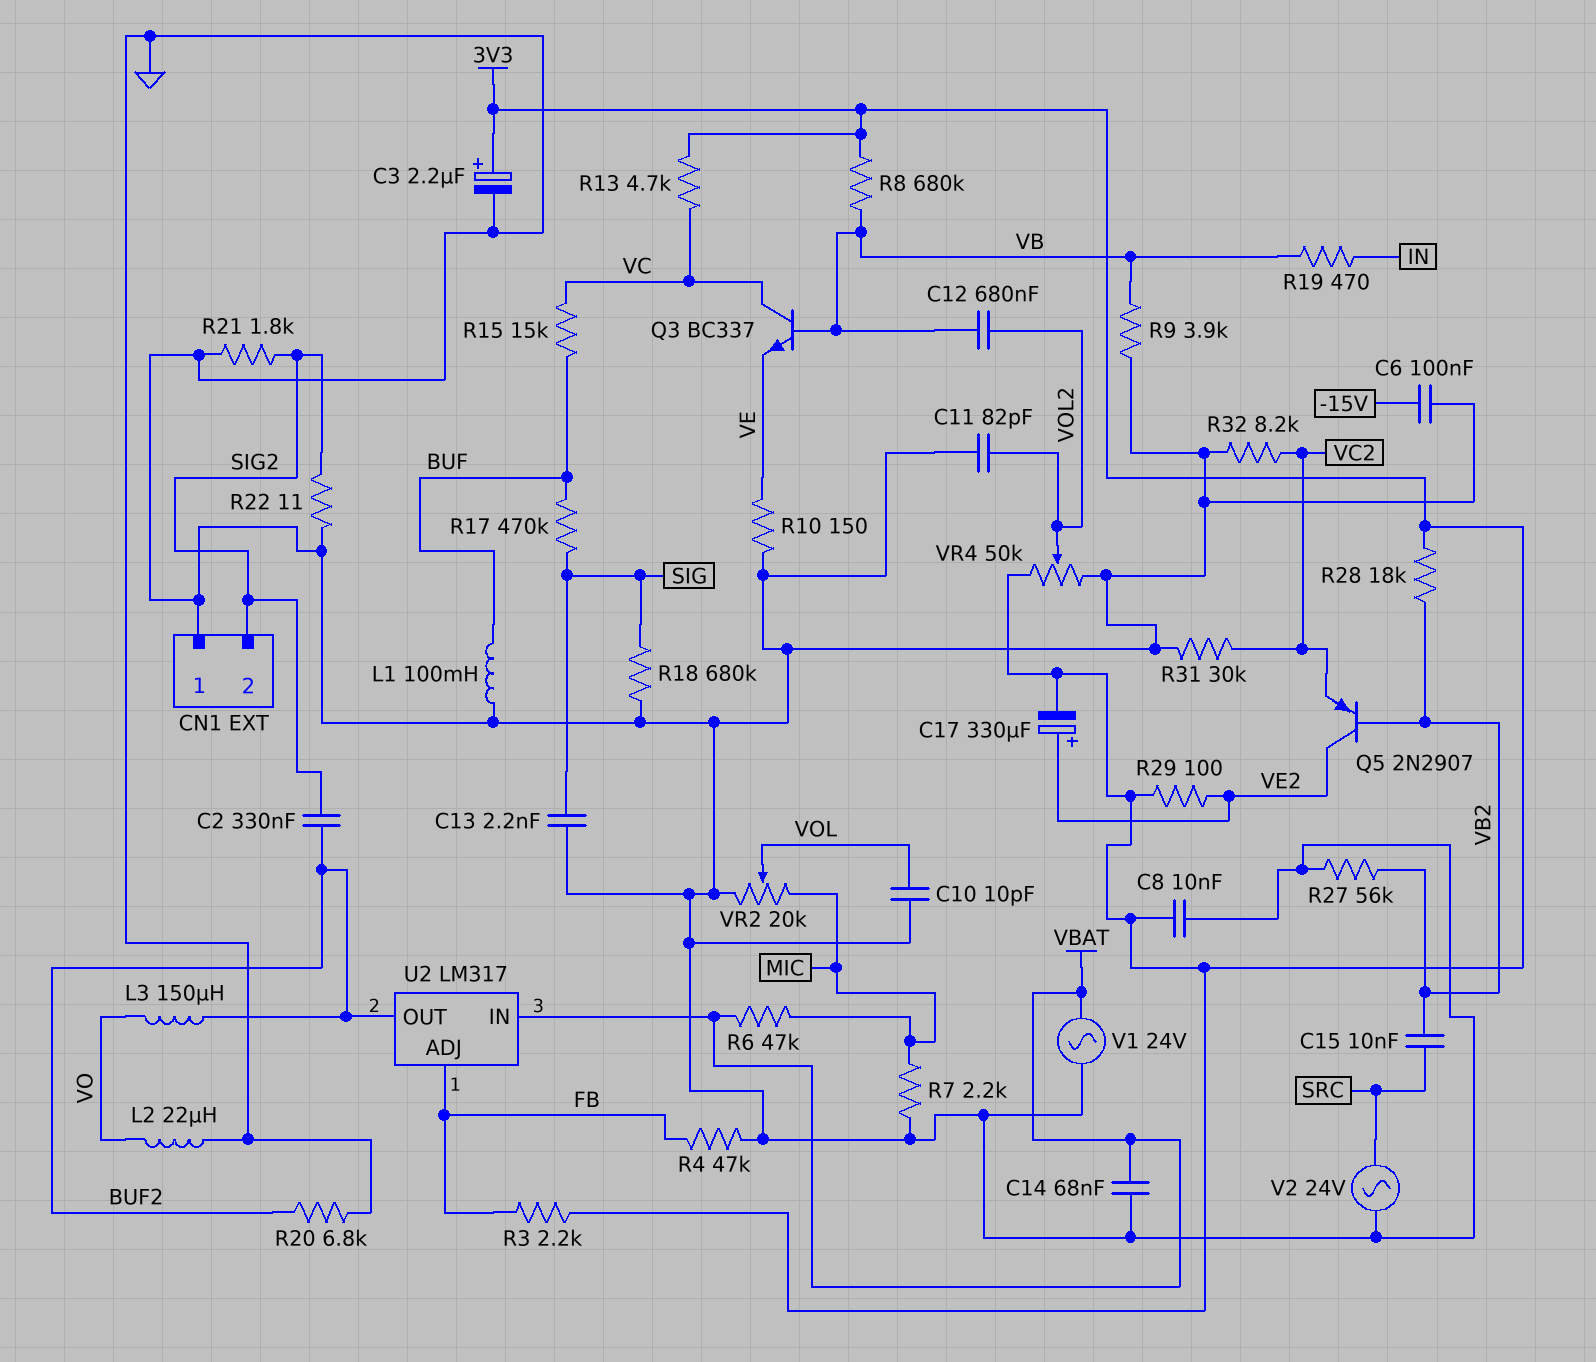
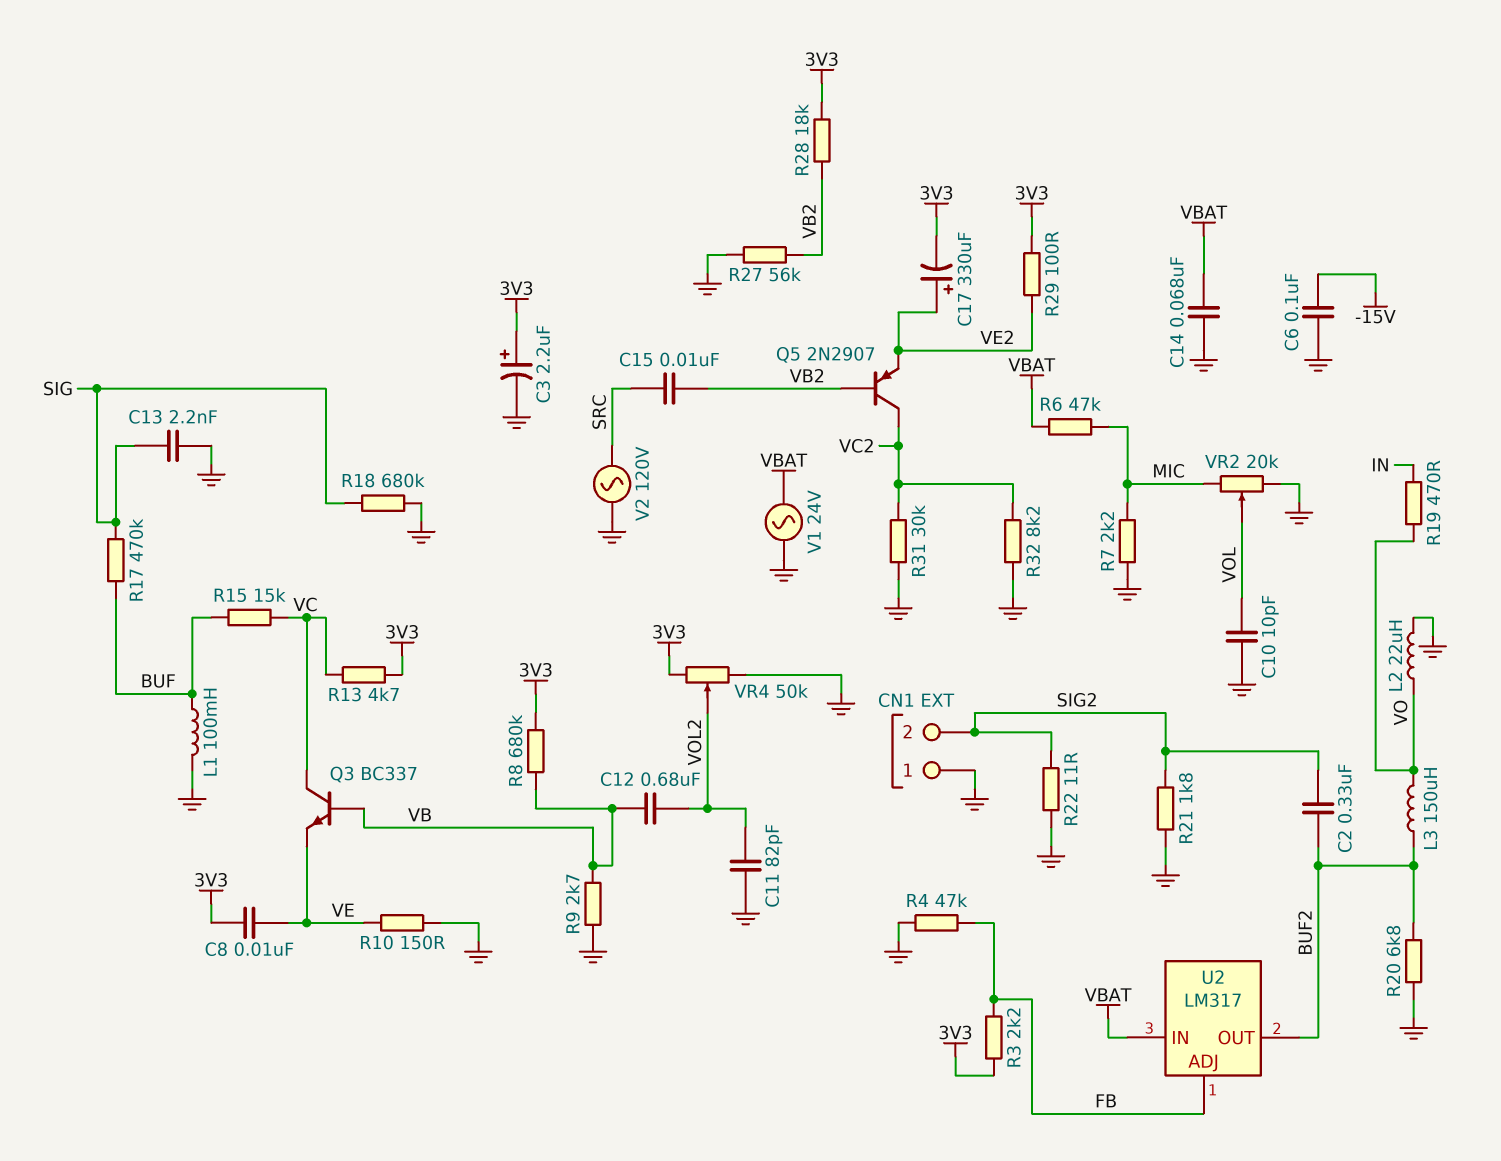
C8: 10nF (3V3, GND) -> 10nF (3V3, VE)
Q5: PNP 2N2907 (B VB2, C VE2, E VC2) -> PNP 2N2907 (B VB2, C VC2, E VE2)
R9: 3.9k (GND, VB) -> 2.7k (GND, VB)
R19: 470 (IN, VB) -> 470 (IN, VO)
V2: AC 24V (GND, SRC) -> AC 120V (GND, SRC)

